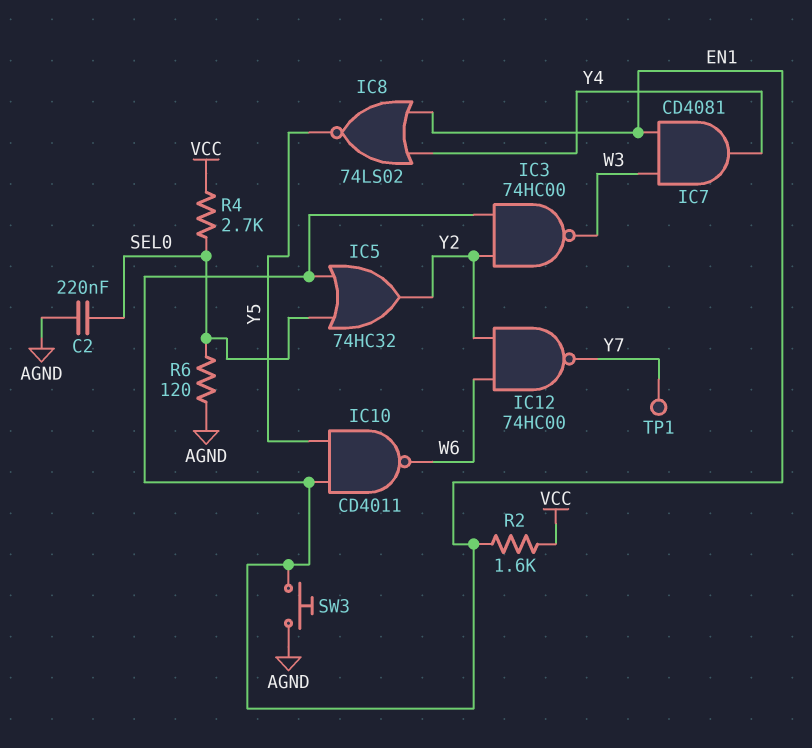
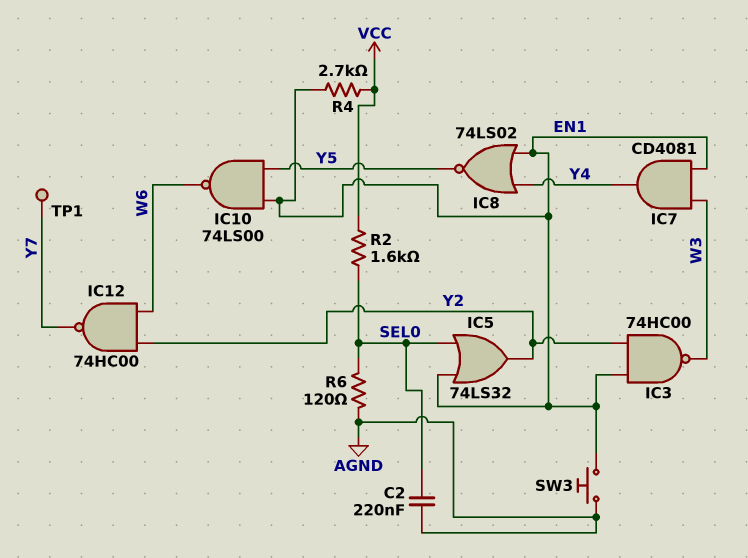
IC5: OR 74HC32 (in EN1, in SEL0, out Y2) -> OR 74LS32 (in EN1, in SEL0, out Y2)
IC10: NAND CD4011 (in EN1, in Y5, out W6) -> NAND 74LS00 (in EN1, in Y5, out W6)
R2: 1.6k (EN1, VCC) -> 1.6k (SEL0, VCC)
R4: 2.7k (SEL0, VCC) -> 2.7k (EN1, VCC)

